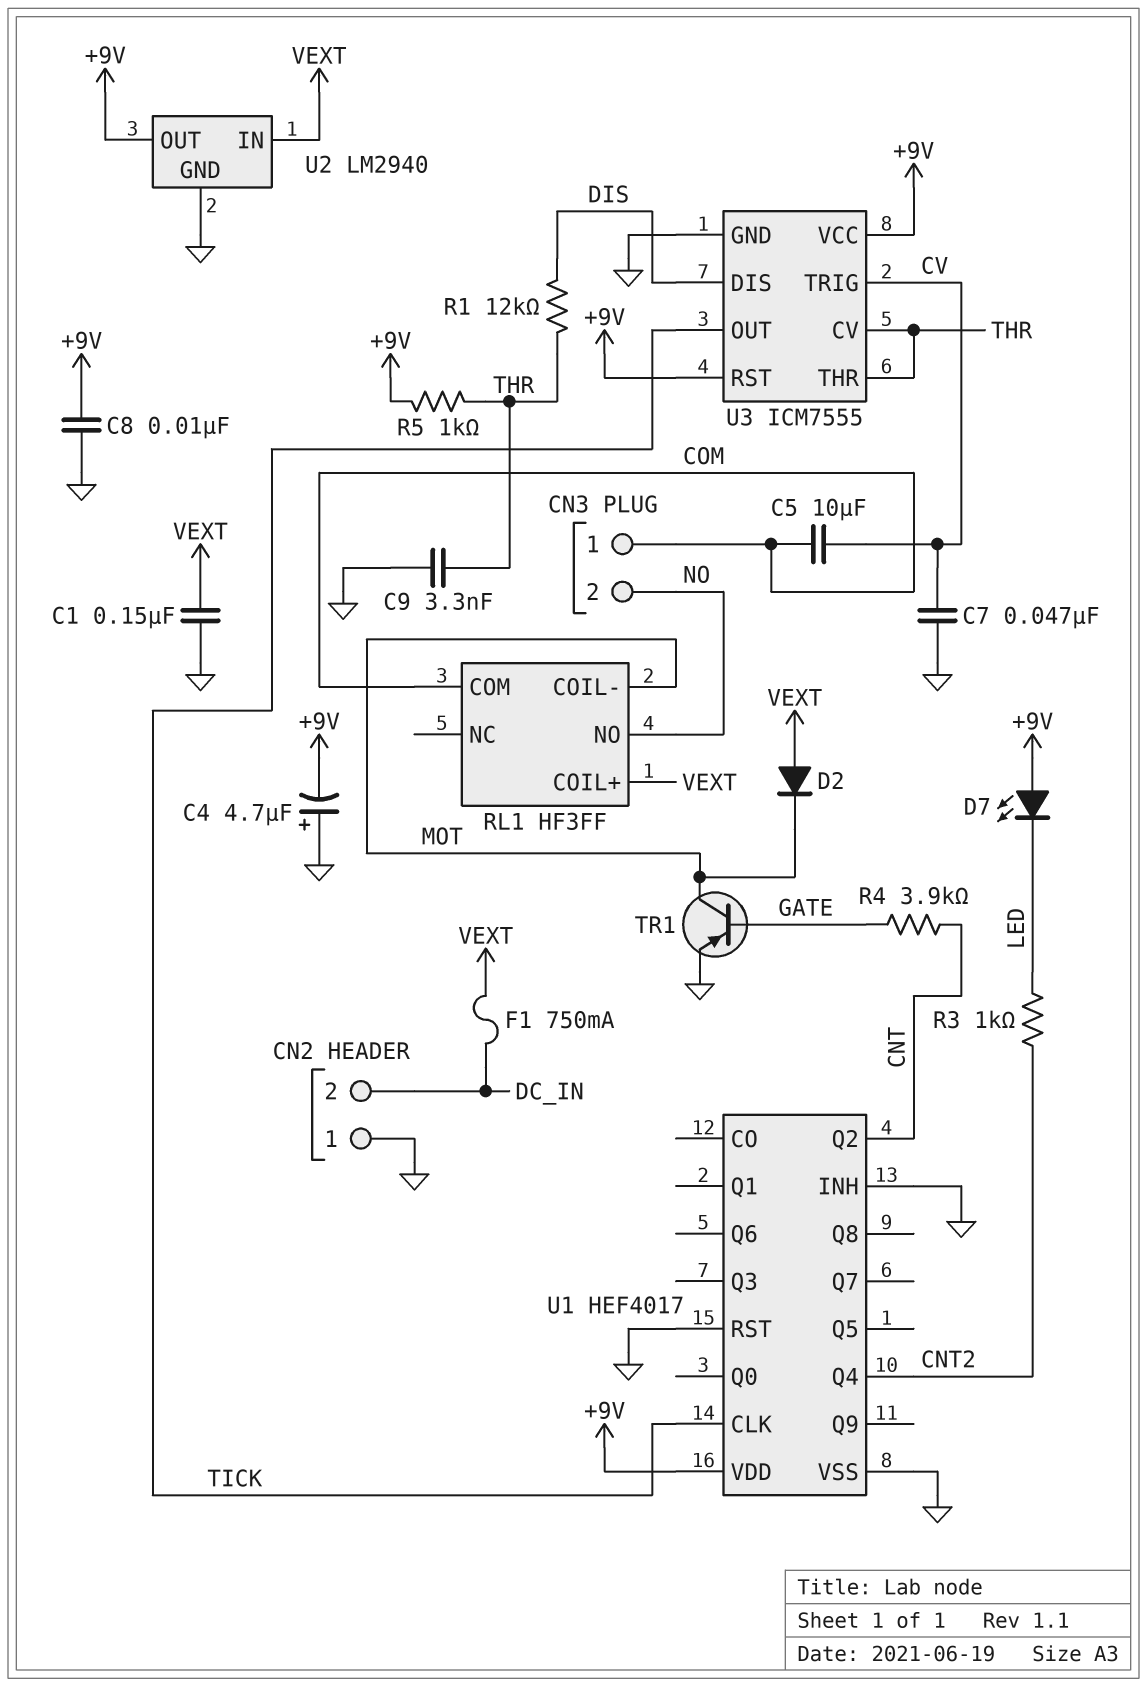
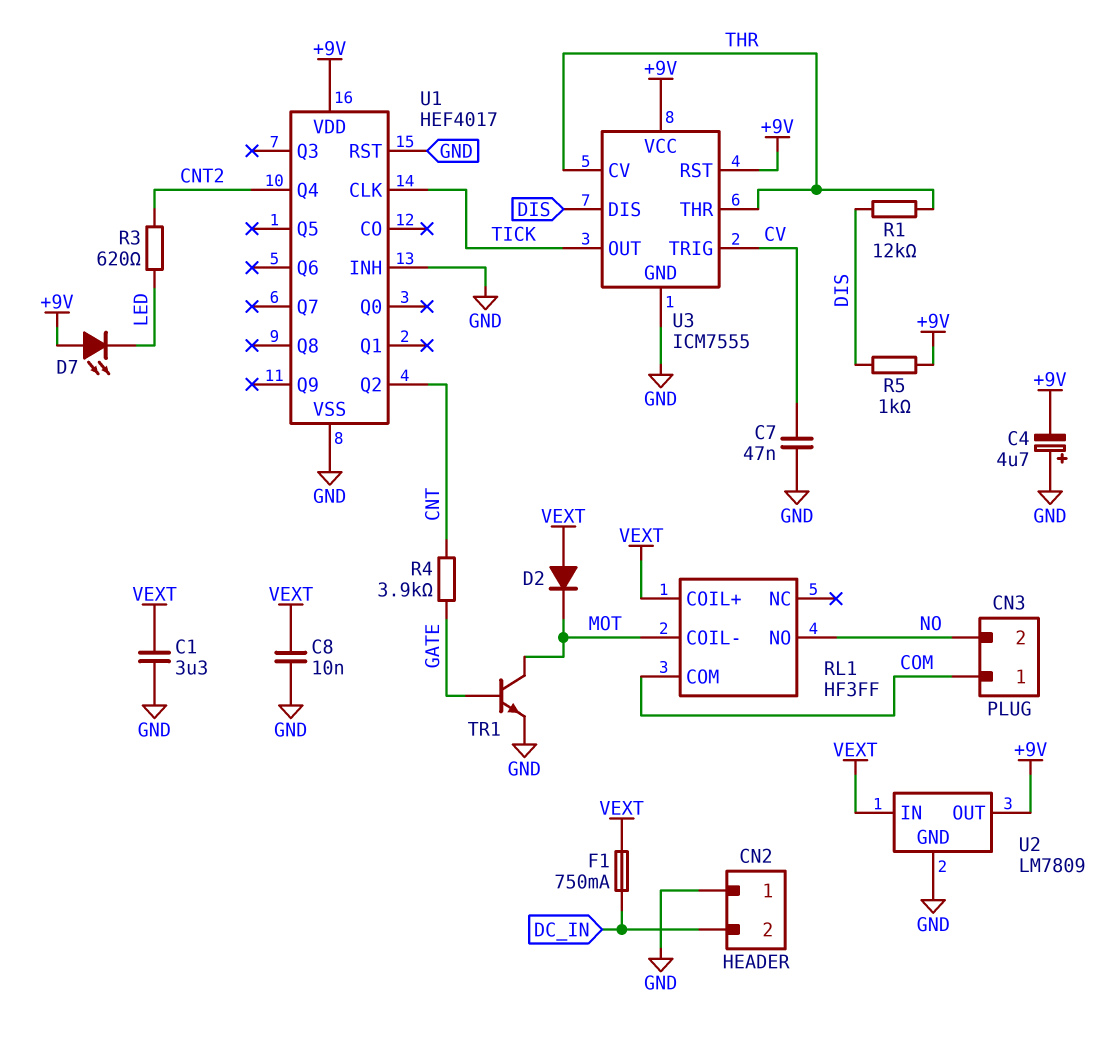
C1: 150nF (GND, VEXT) -> 3.3uF (GND, VEXT)
C5: 10uF (COM, CV) -> none
C8: 10nF (+9V, GND) -> 10nF (GND, VEXT)
C9: 3.3nF (GND, THR) -> none
R3: 1k (CNT2, LED) -> 620 (CNT2, LED)
R5: 1k (+9V, THR) -> 1k (+9V, DIS)
TR1: PNP (B GATE, C MOT, E GND) -> NPN (B GATE, C MOT, E GND)
U2: LM2940 -> LM7809

